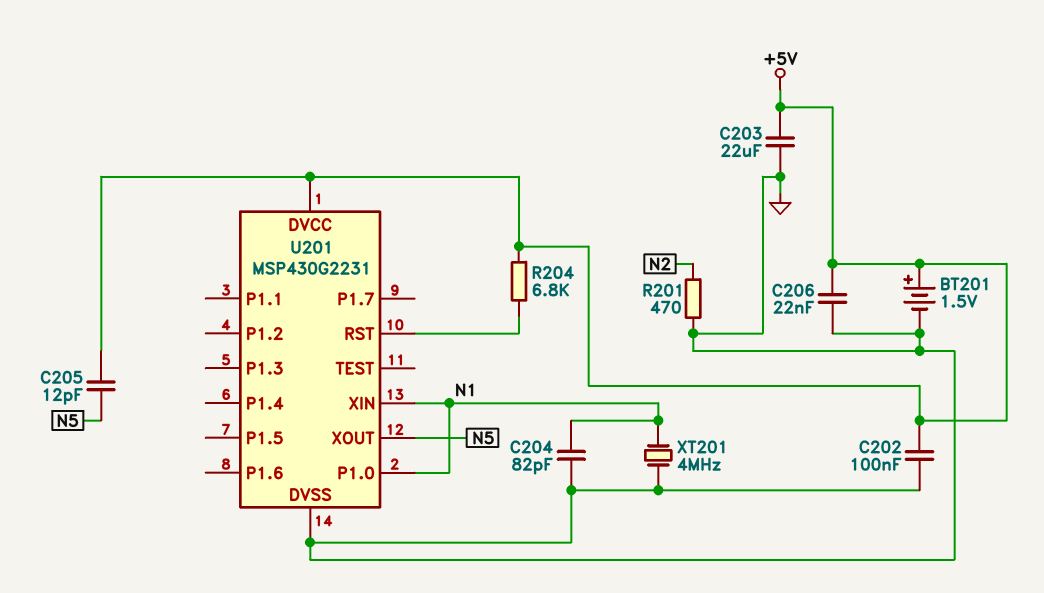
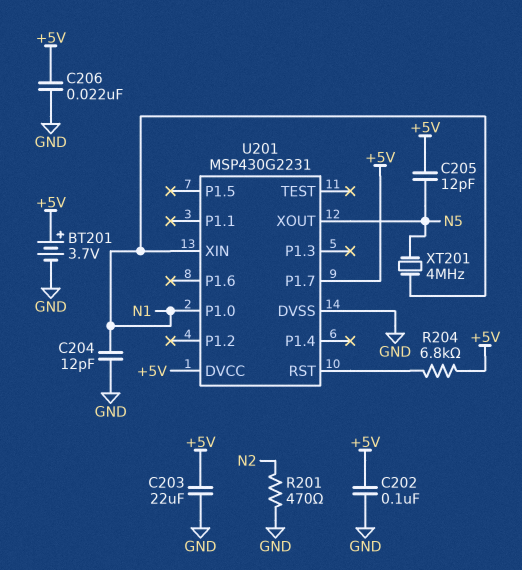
BT201: 1.5V (plus +5V, minus GND) -> 3.7V (plus +5V, minus GND)
C204: 82pF (GND, N1) -> 12pF (GND, N1)
U201 pin P1.7: none -> +5V
XT201: 4MHz (GND, N1) -> 4MHz (N1, N5)

